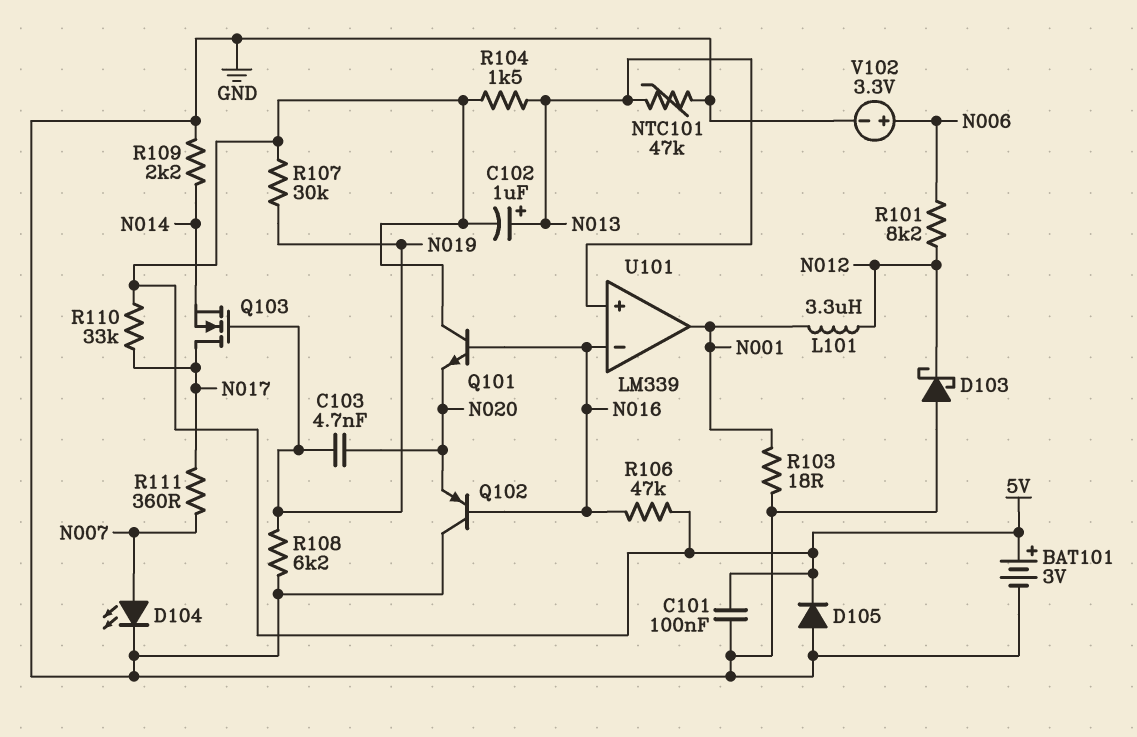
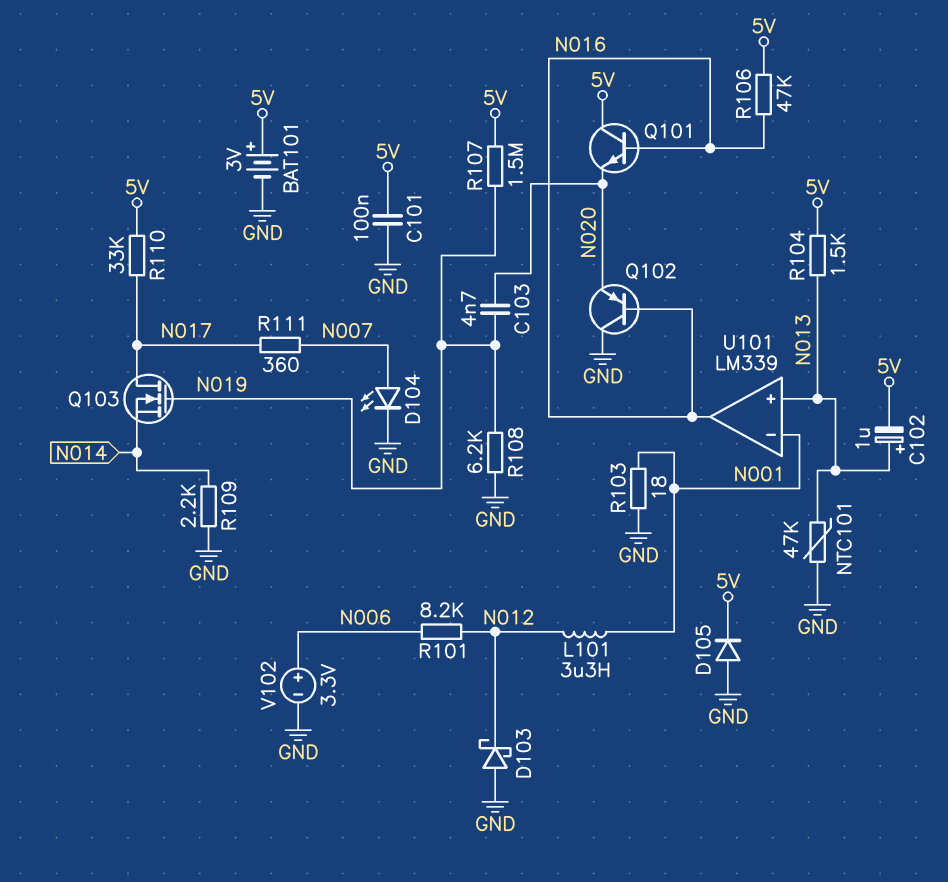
R107: 30k (5V, N019) -> 1.5M (5V, N019)
U101 pin in-: N016 -> N001
U101 pin out: N001 -> N016

